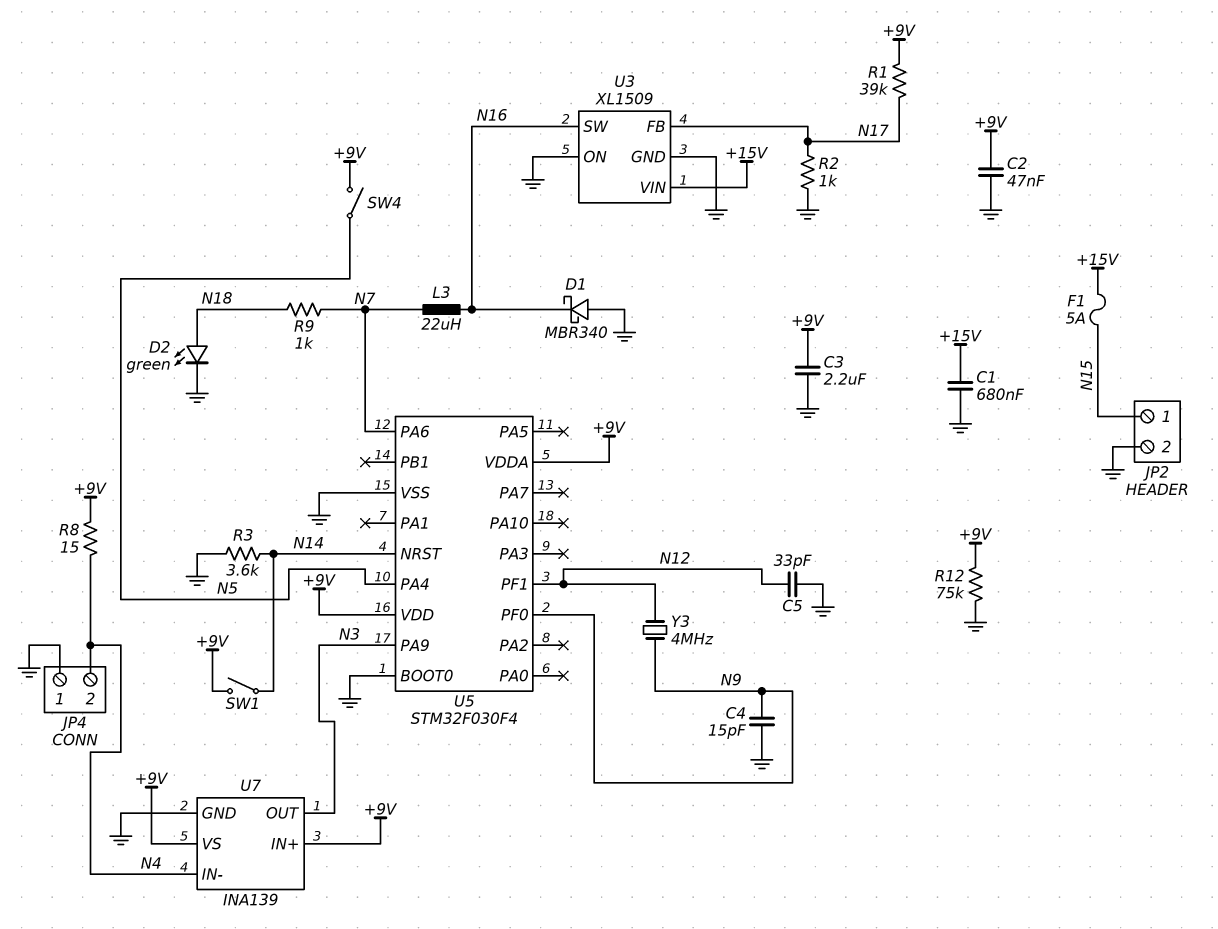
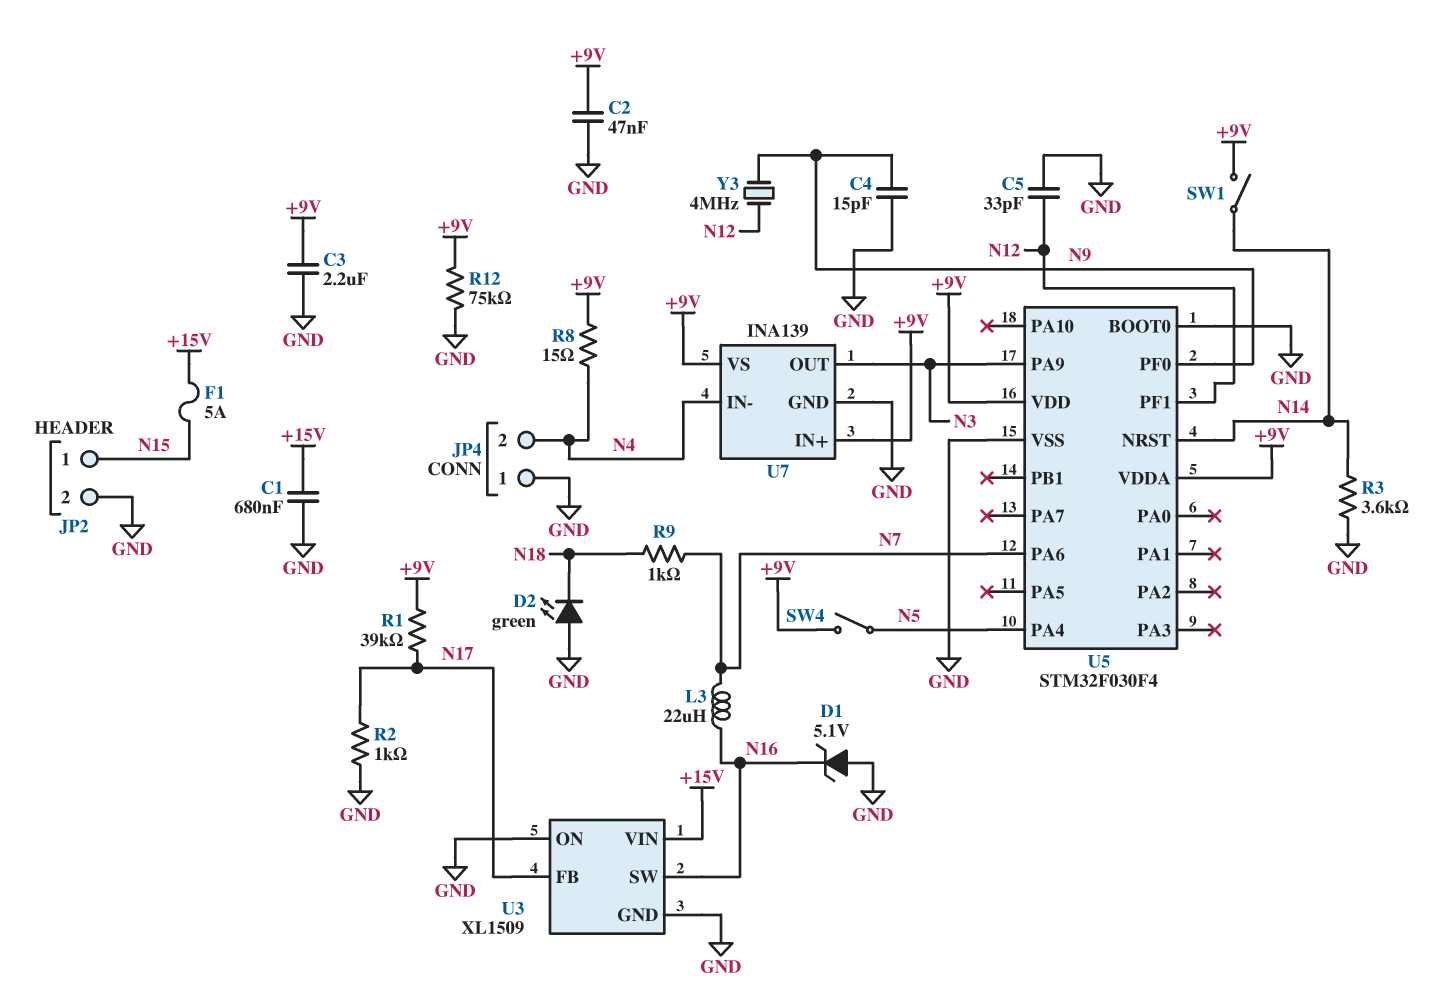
D1: schottky MBR340 (A GND, K N16) -> zener 5.1V (A GND, K N16)
D2: LED green (A N18, K GND) -> LED green (A GND, K N18)

